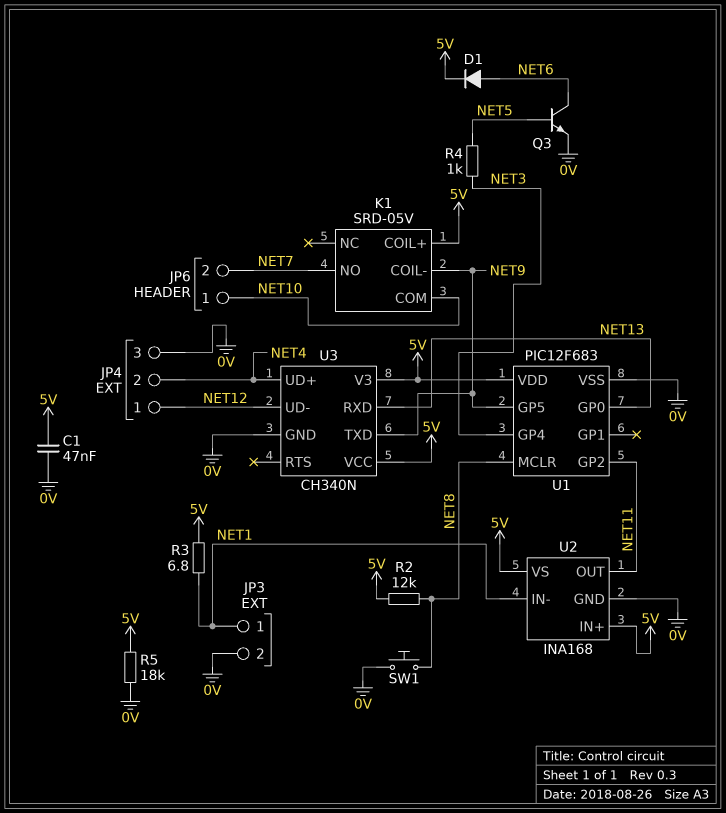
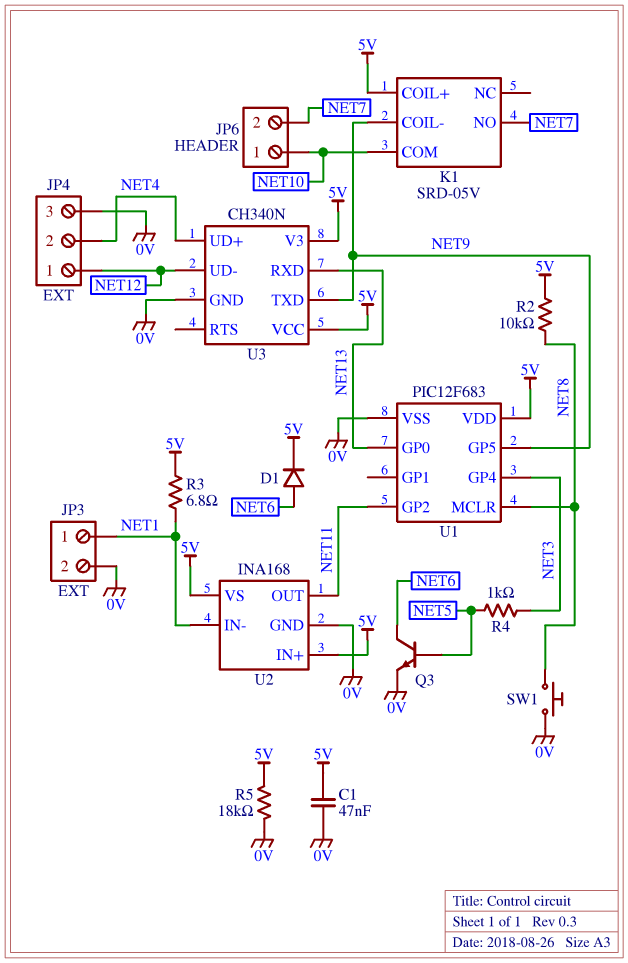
R2: 12k (5V, NET8) -> 10k (5V, NET8)

